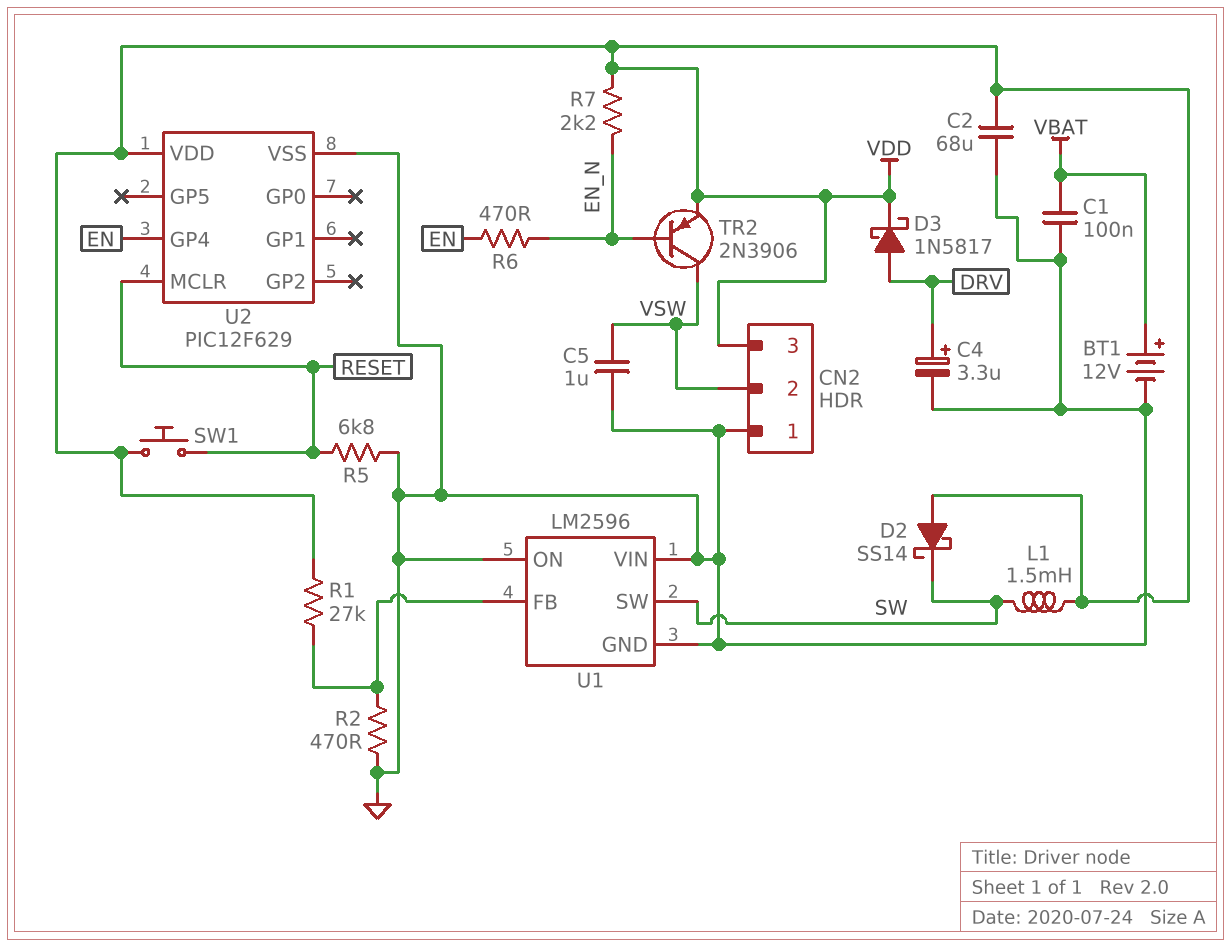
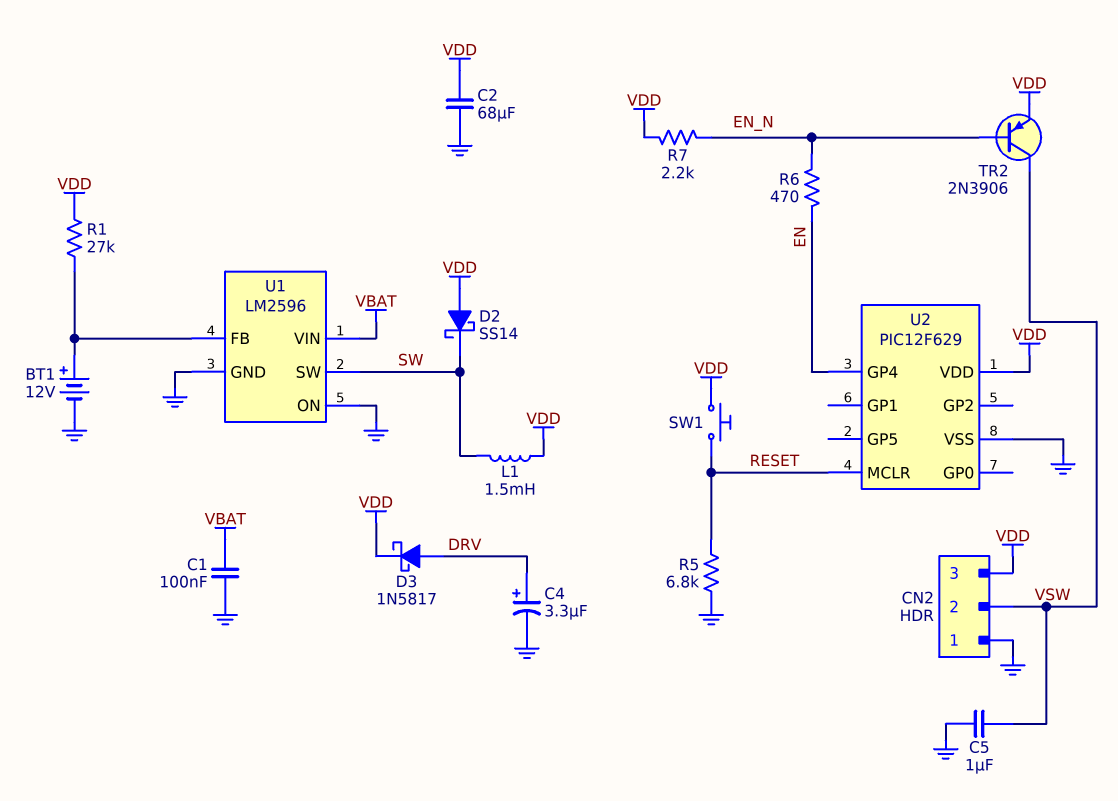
BT1: 12V (plus VBAT, minus GND) -> 12V (plus U1/FB, minus GND)
R2: 470 (GND, U1/FB) -> none
U1 pin VIN: GND -> VBAT

